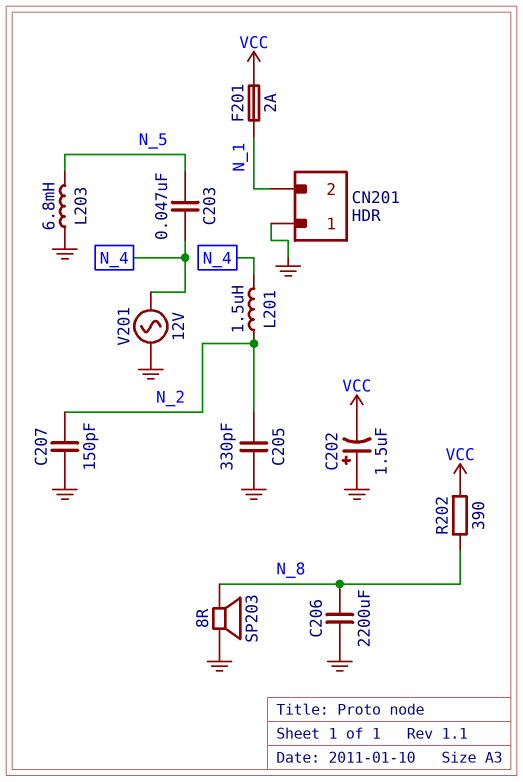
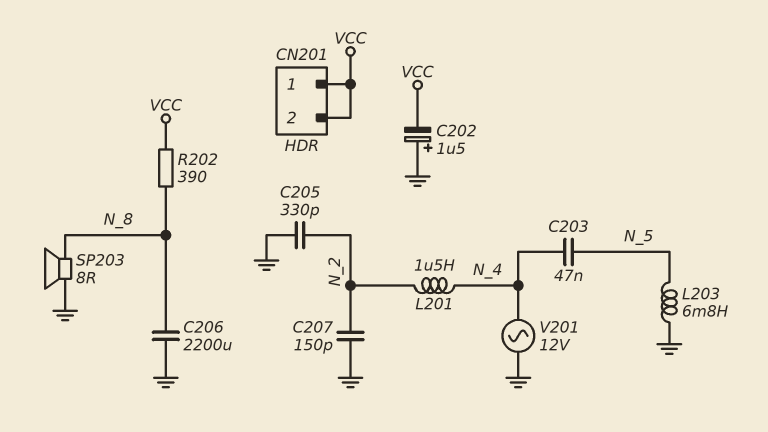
CN201 pin 1: GND -> VCC
CN201 pin 2: N_1 -> VCC
F201: 2A (N_1, VCC) -> none

